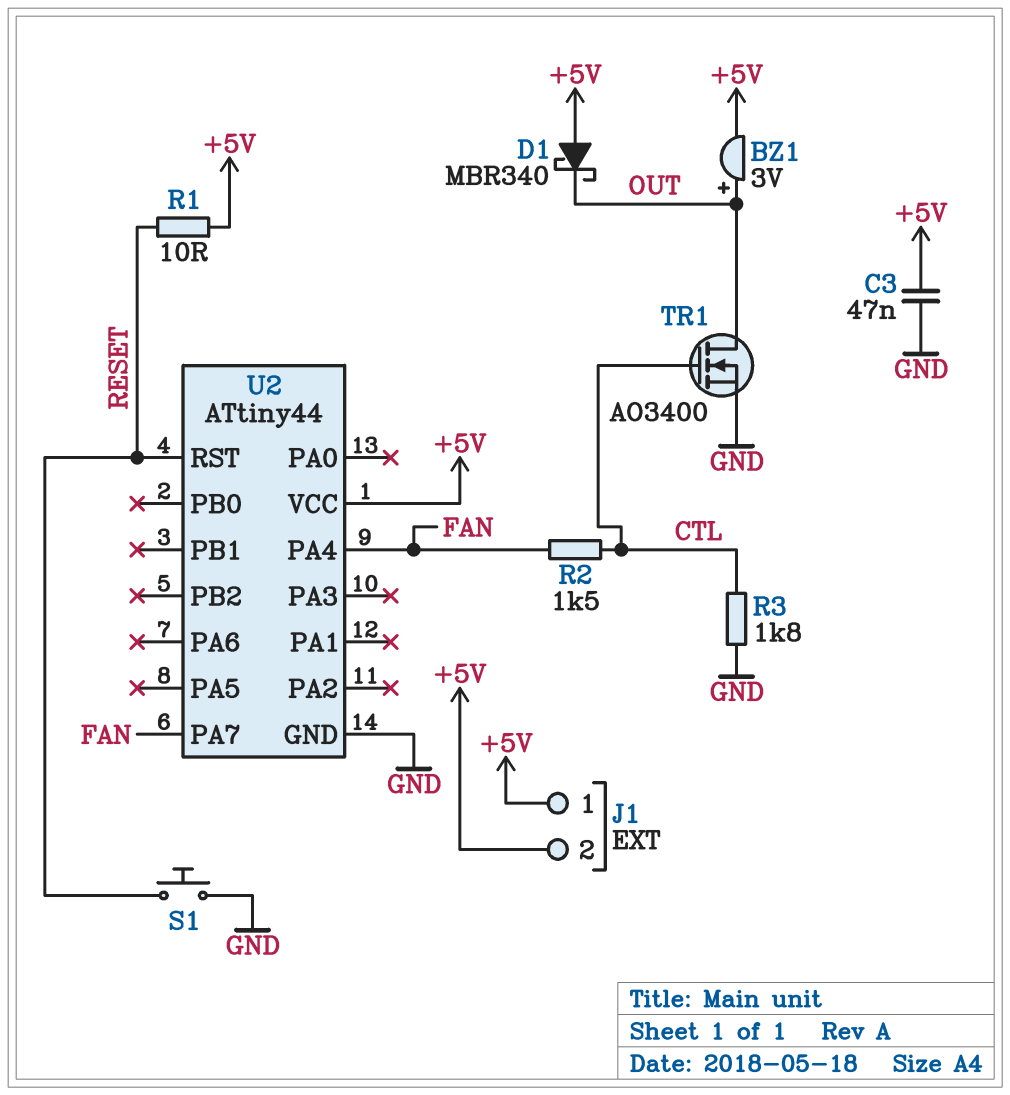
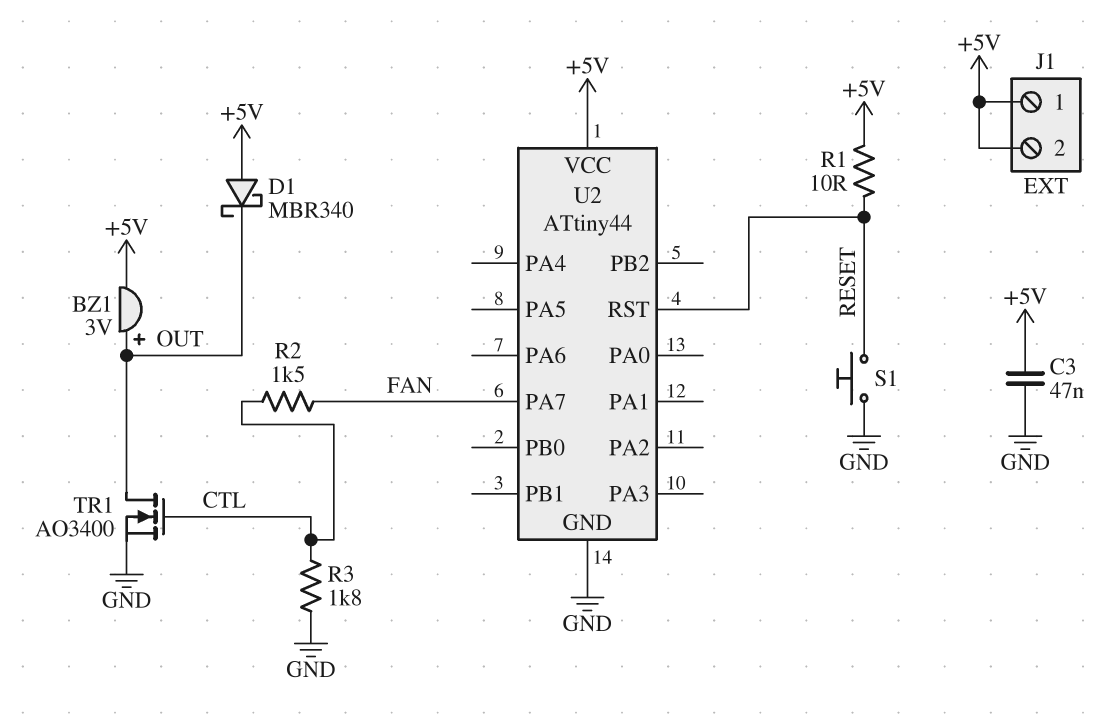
U2 pin PA4: FAN -> none

